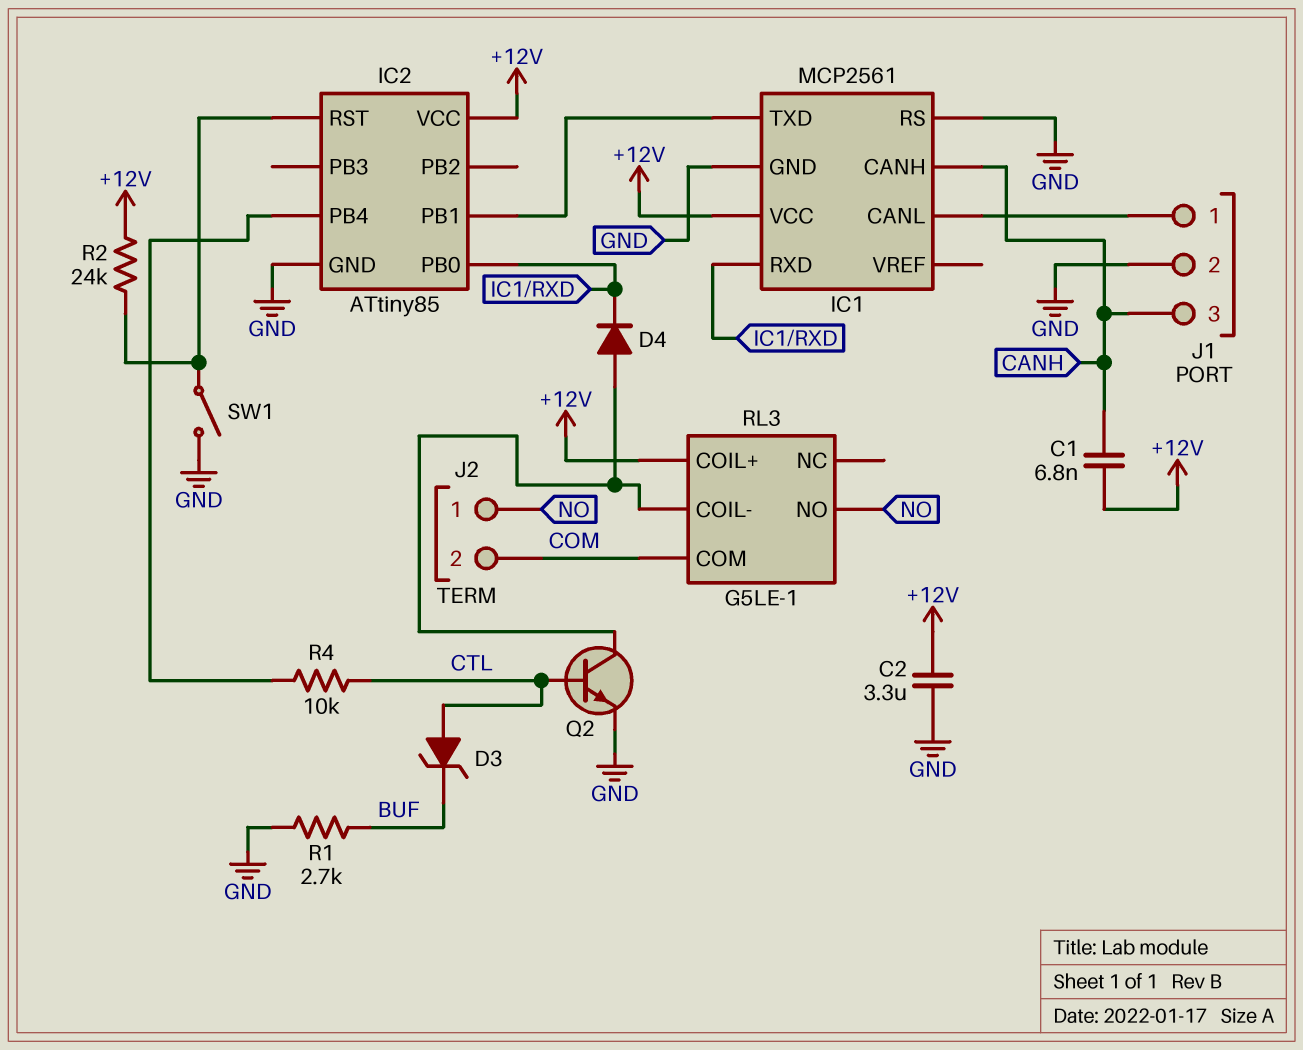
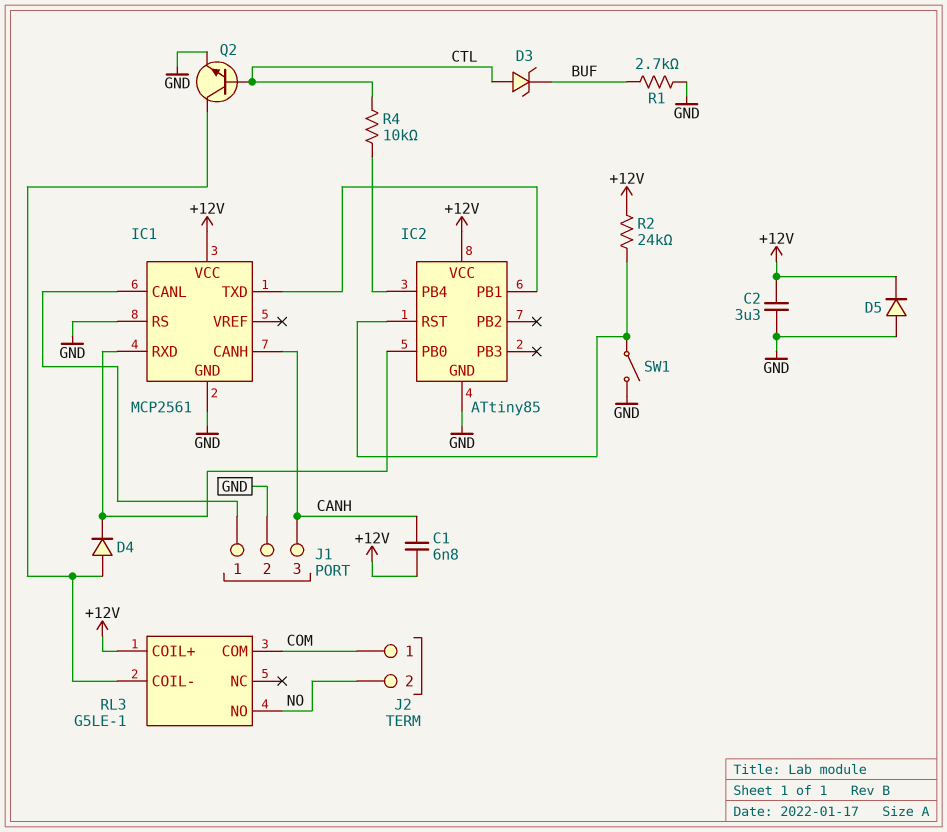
D5: none -> diode (A GND, K +12V)
J2 pin 1: NO -> COM
J2 pin 2: COM -> NO

